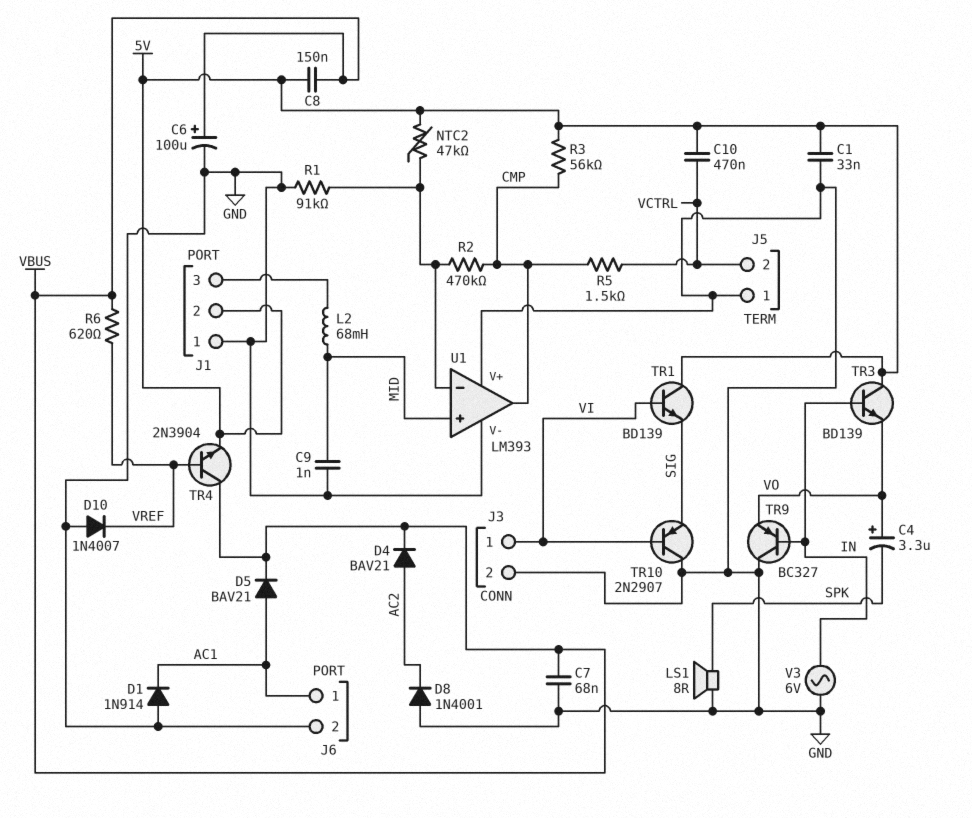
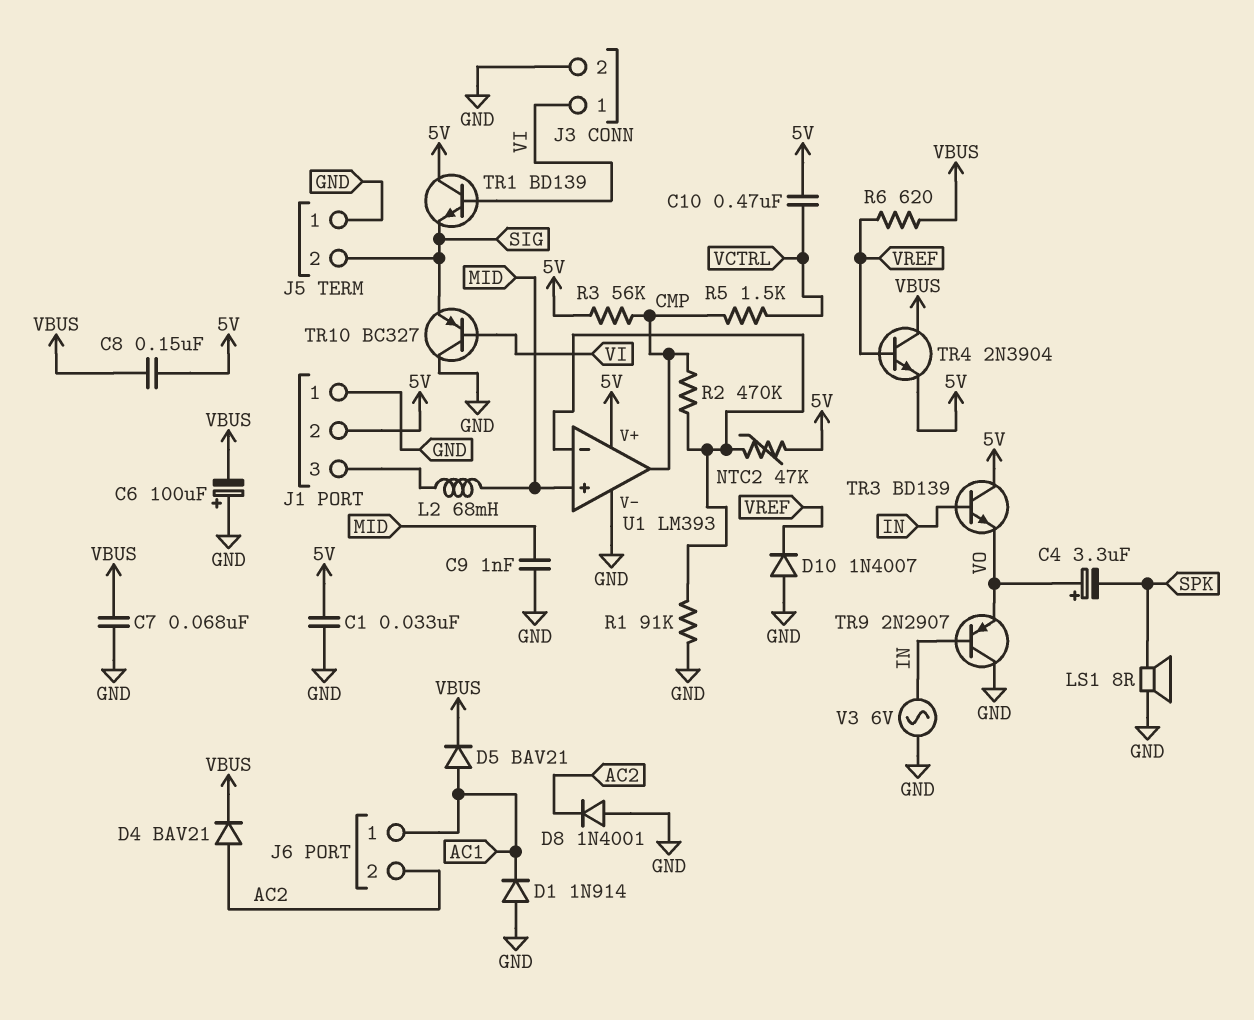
C6: 100uF (plus VBUS, minus GND) -> 100uF (plus GND, minus VBUS)
J5 pin 2: VCTRL -> SIG
J6 pin 2: GND -> AC2
TR9: PNP BC327 (B IN, C GND, E VO) -> PNP 2N2907 (B IN, C GND, E VO)
TR10: PNP 2N2907 (B VI, C GND, E SIG) -> PNP BC327 (B VI, C GND, E SIG)
U1 pin V+: GND -> 5V

